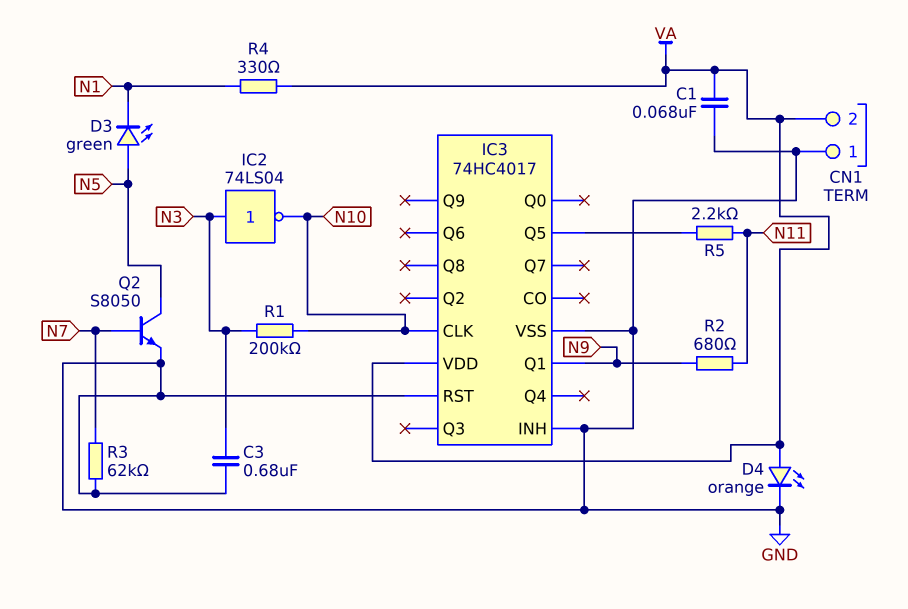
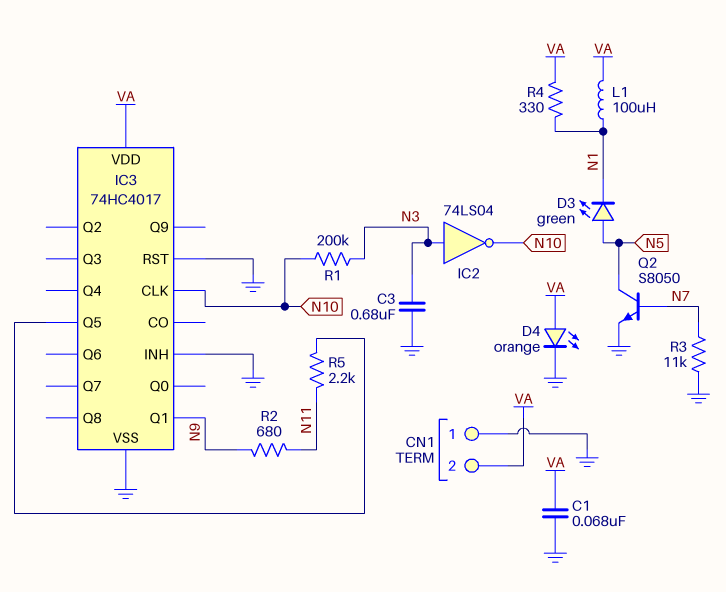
L1: none -> 100uH (N1, VA)
R3: 62k (GND, N7) -> 11k (GND, N7)

